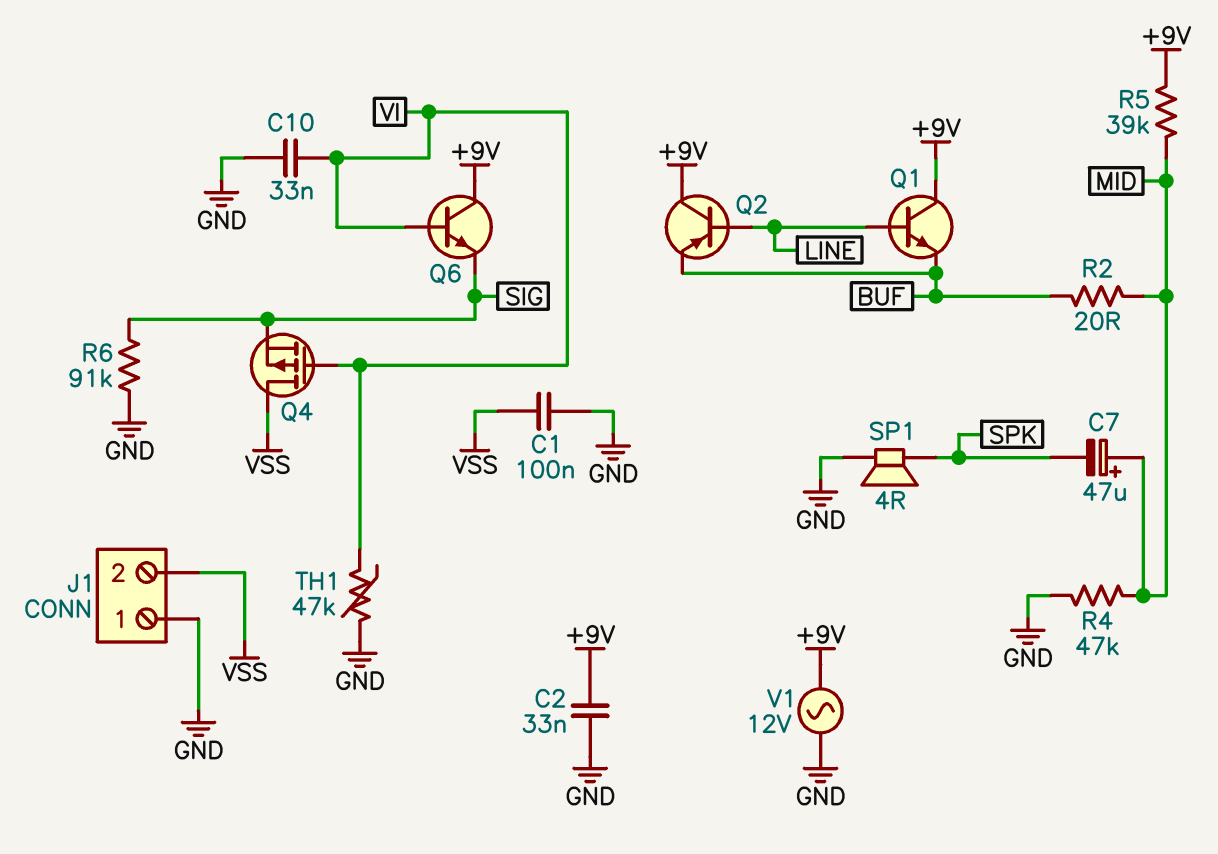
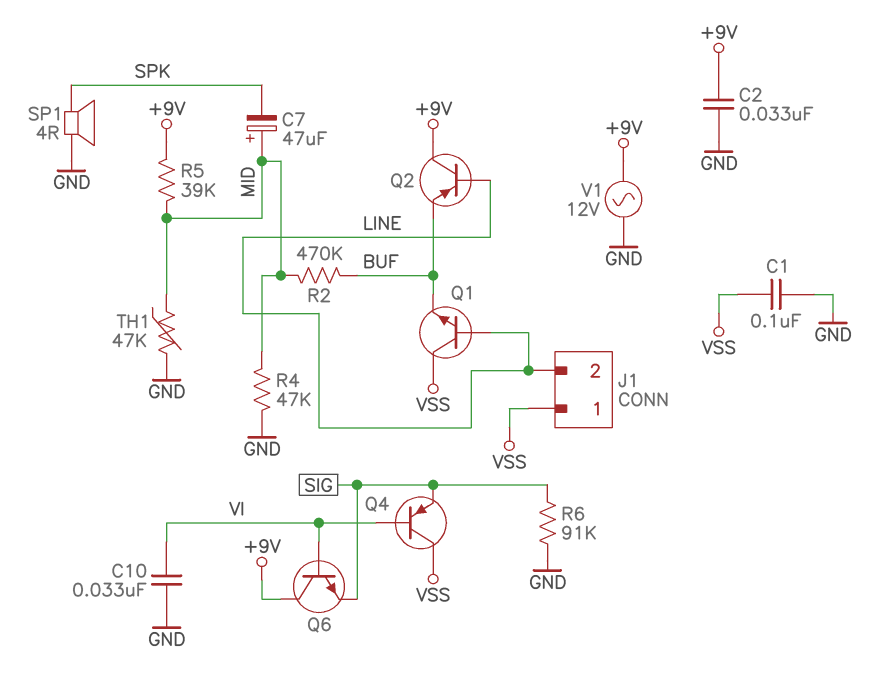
J1 pin 1: GND -> VSS
J1 pin 2: VSS -> LINE
Q1: NPN (B LINE, C +9V, E BUF) -> NPN (B LINE, C VSS, E BUF)
Q4: PMOS (G VI, D VSS, S SIG) -> PNP (B VI, C VSS, E SIG)
R2: 20 (BUF, MID) -> 470k (BUF, MID)
TH1: 47k (GND, VI) -> 47k (GND, MID)

